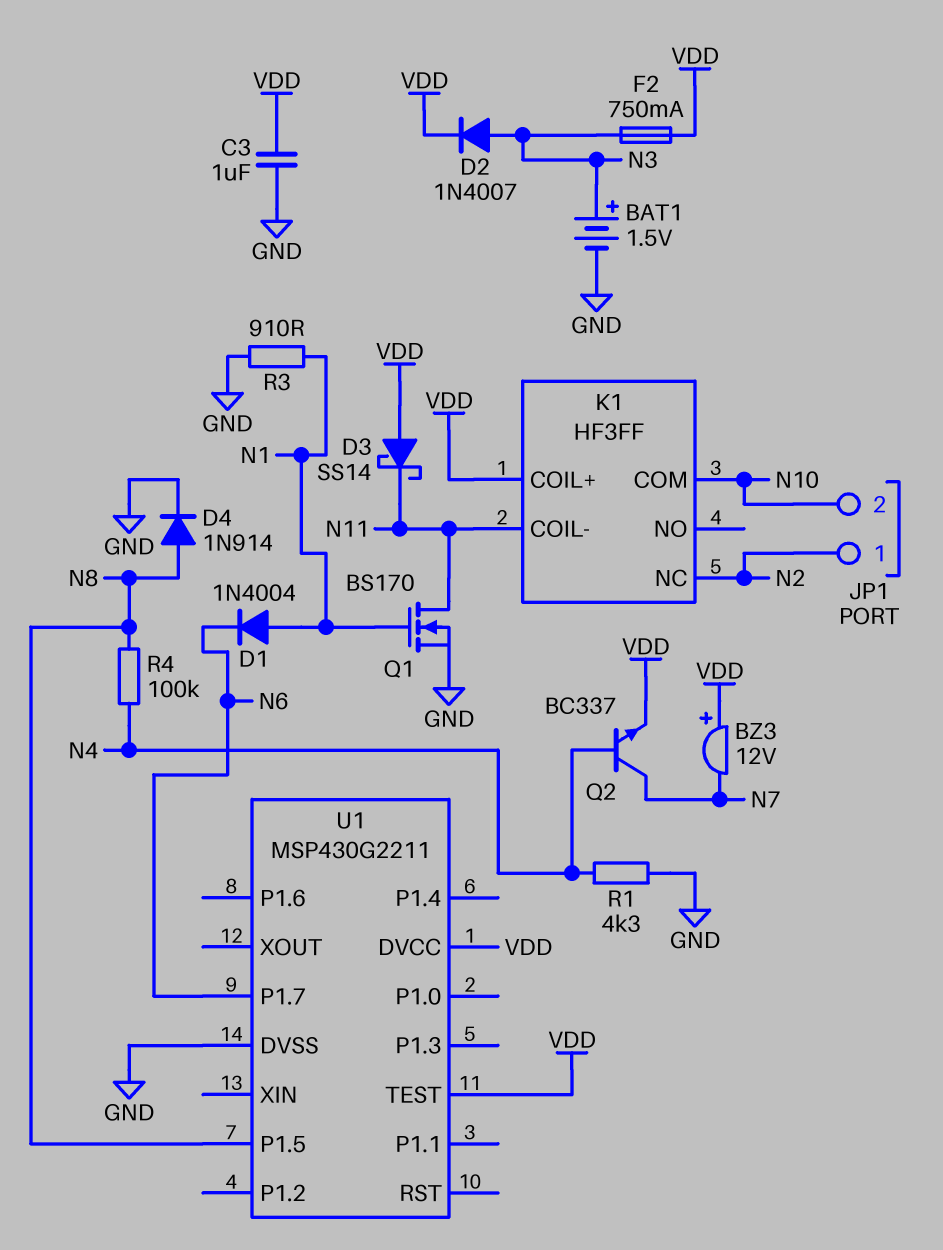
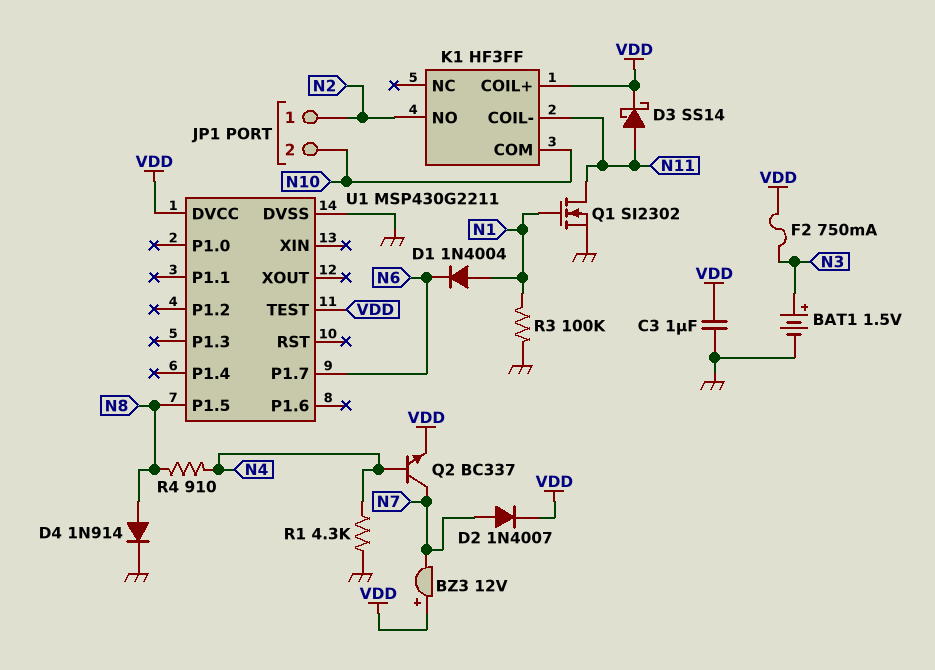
D2: diode 1N4007 (A N3, K VDD) -> diode 1N4007 (A N7, K VDD)
D3: schottky SS14 (A VDD, K N11) -> schottky SS14 (A N11, K VDD)
K1 pin NC: N2 -> none
K1 pin NO: none -> N2
Q1: NMOS BS170 (G N1, D N11, S GND) -> NMOS SI2302 (G N1, D N11, S GND)
R3: 910 (GND, N1) -> 100k (GND, N1)
R4: 100k (N4, N8) -> 910 (N4, N8)

